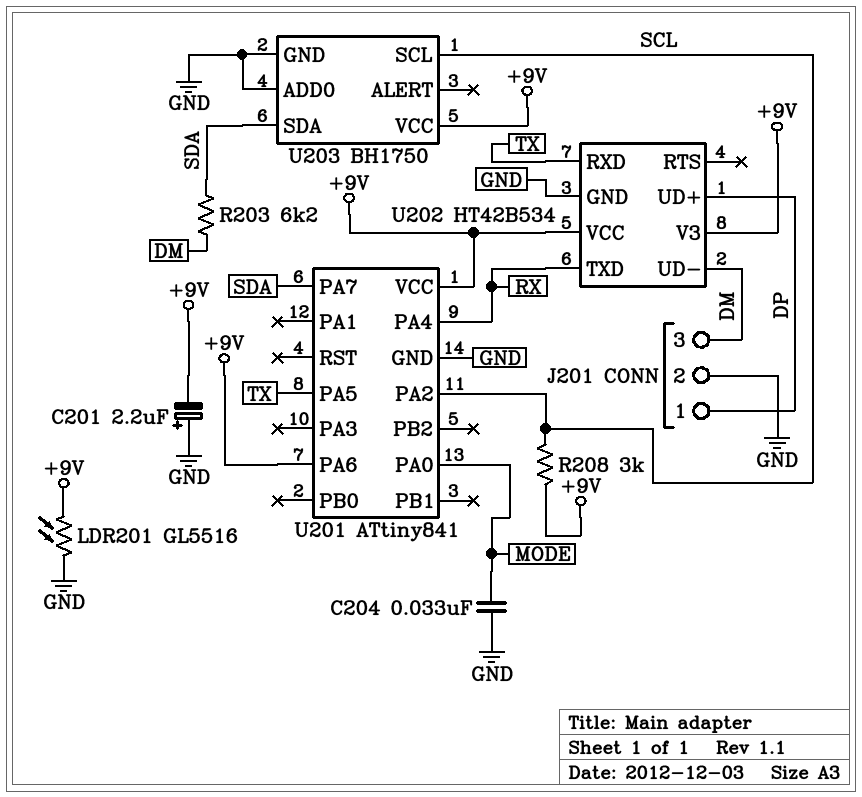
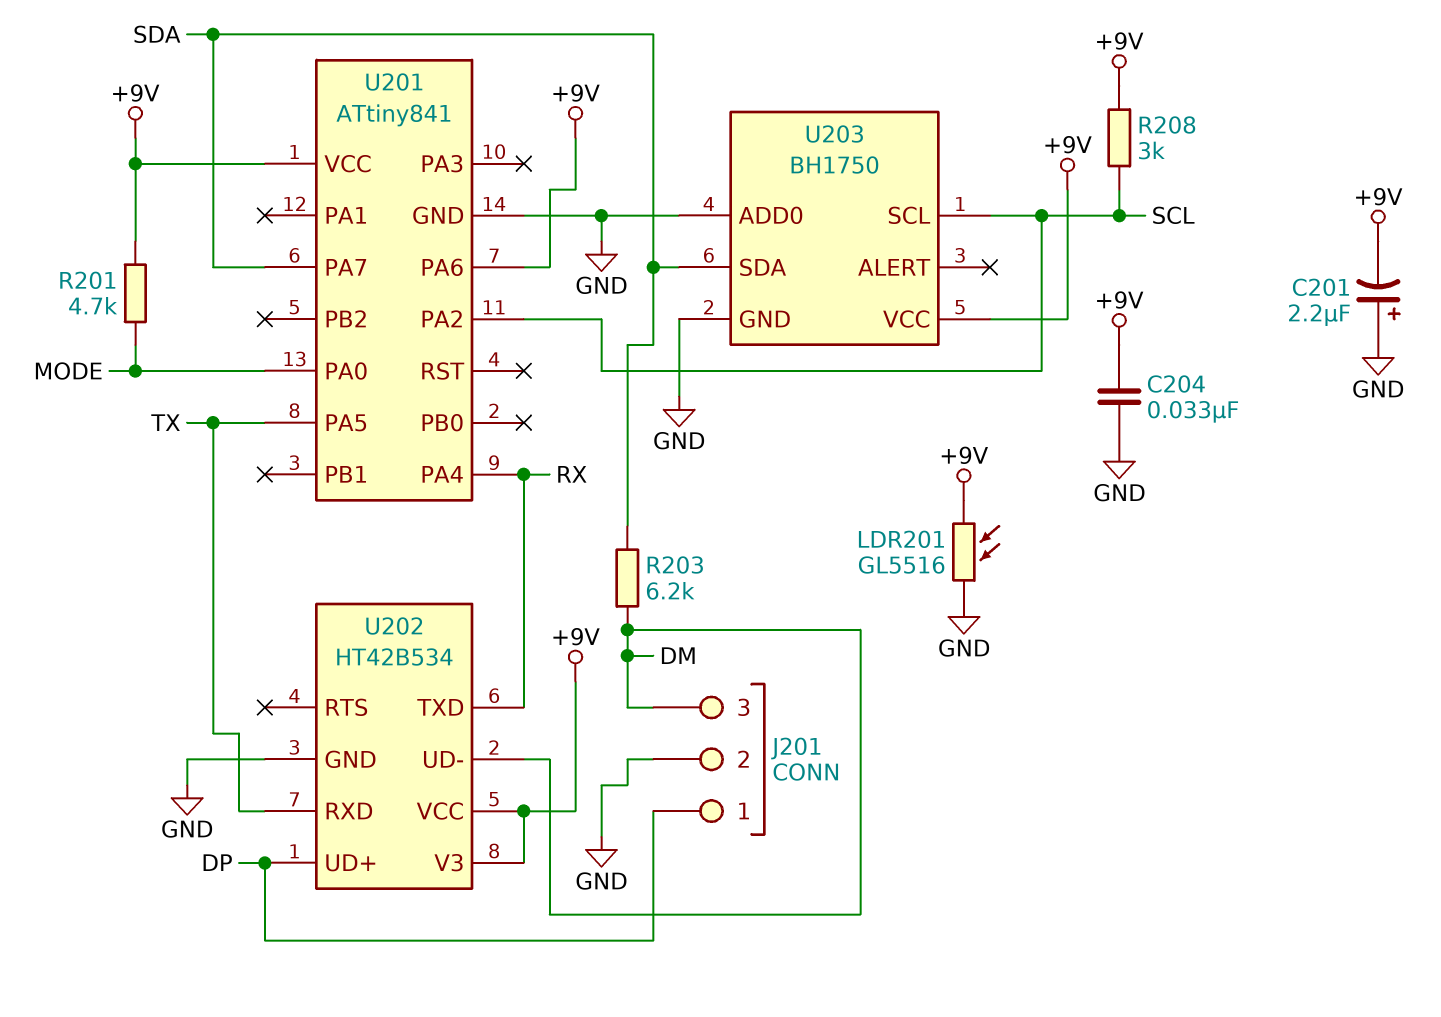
C204: 33nF (GND, MODE) -> 33nF (+9V, GND)
R201: none -> 4.7k (+9V, MODE)

